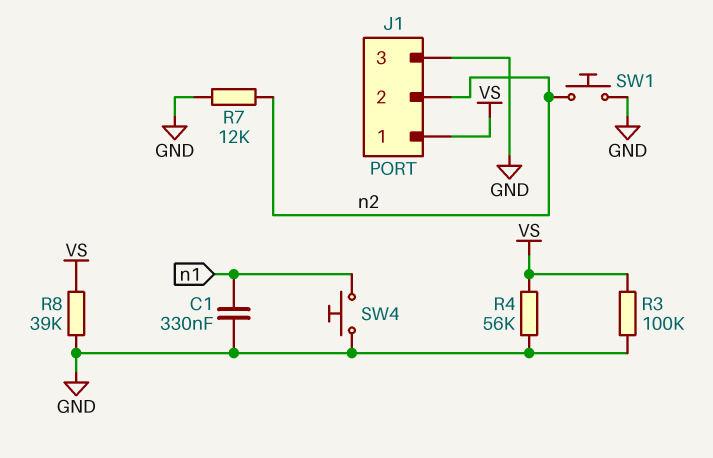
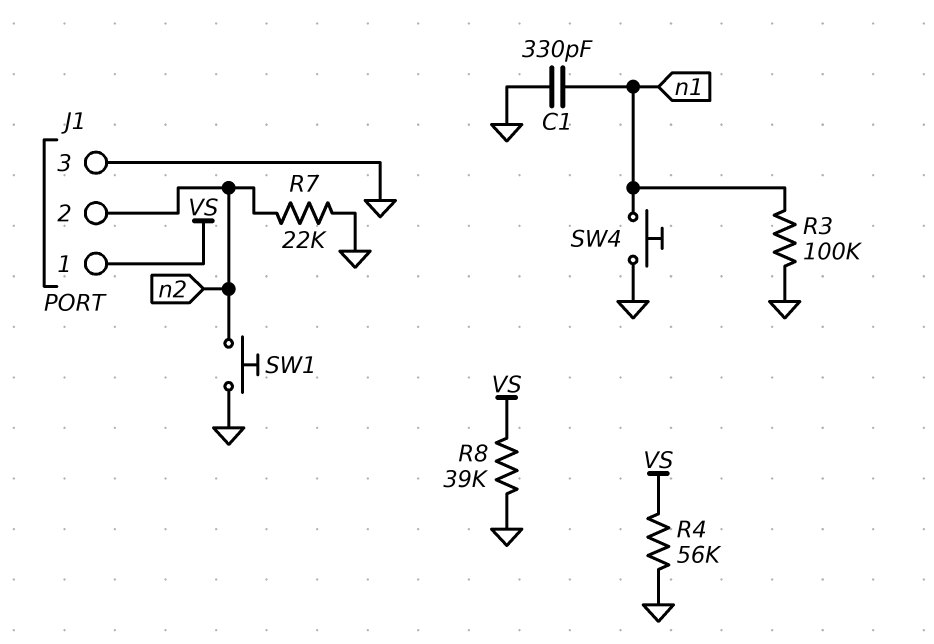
C1: 330nF (GND, n1) -> 330pF (GND, n1)
R3: 100k (GND, VS) -> 100k (GND, n1)
R7: 12k (GND, n2) -> 22k (GND, n2)

